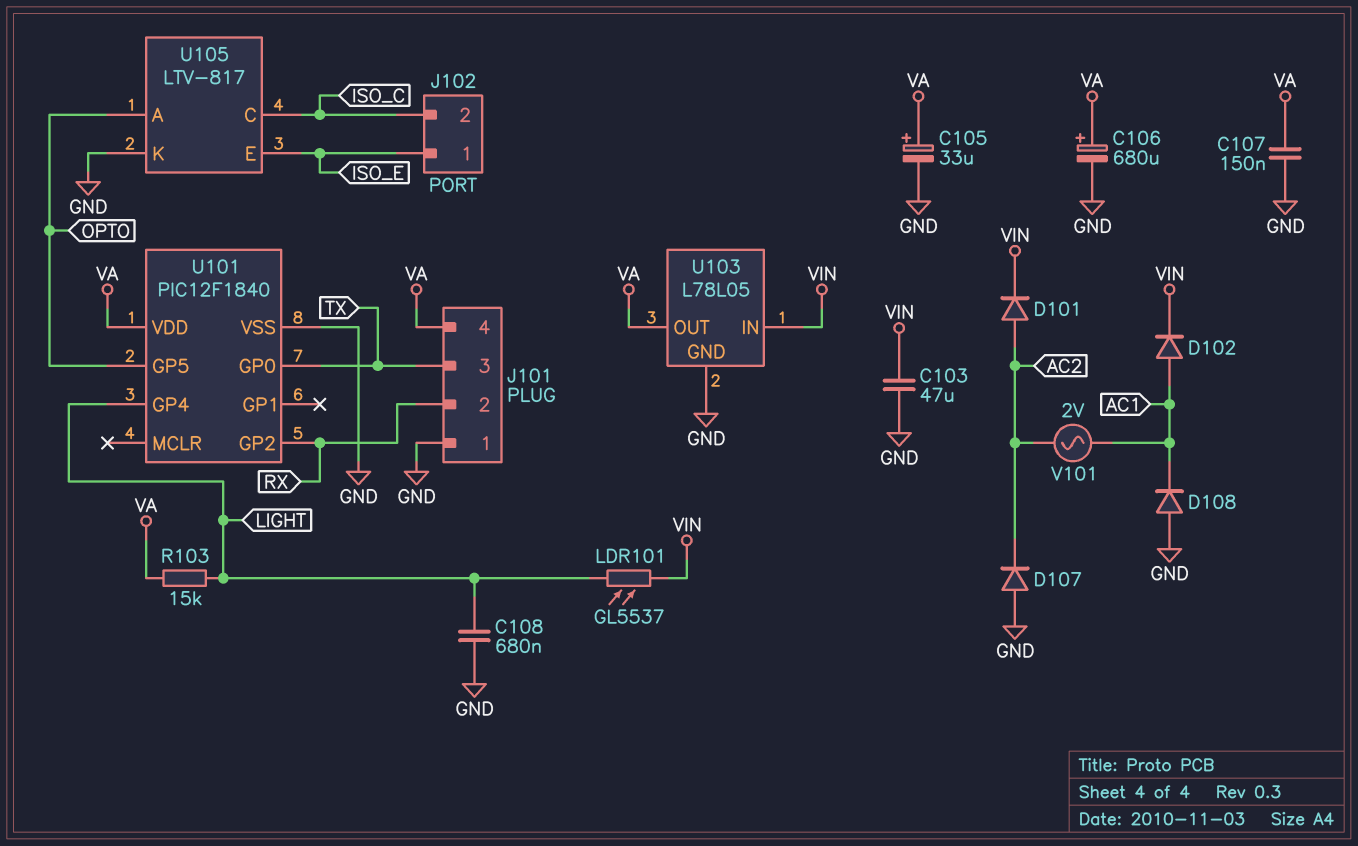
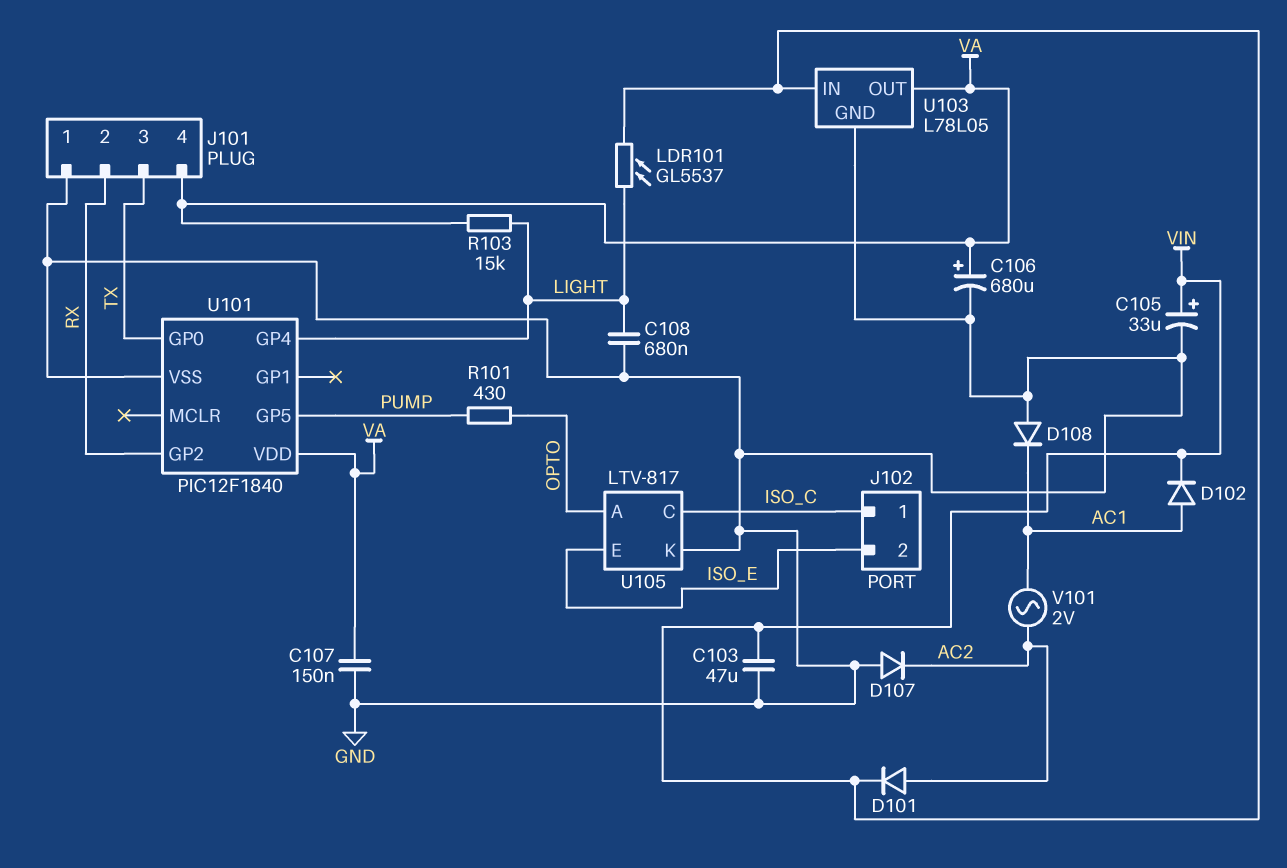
C105: 33uF (plus VA, minus GND) -> 33uF (plus VIN, minus GND)
J102 pin 1: ISO_E -> ISO_C
J102 pin 2: ISO_C -> ISO_E
R101: none -> 430 (OPTO, PUMP)
U101 pin GP5: OPTO -> PUMP

